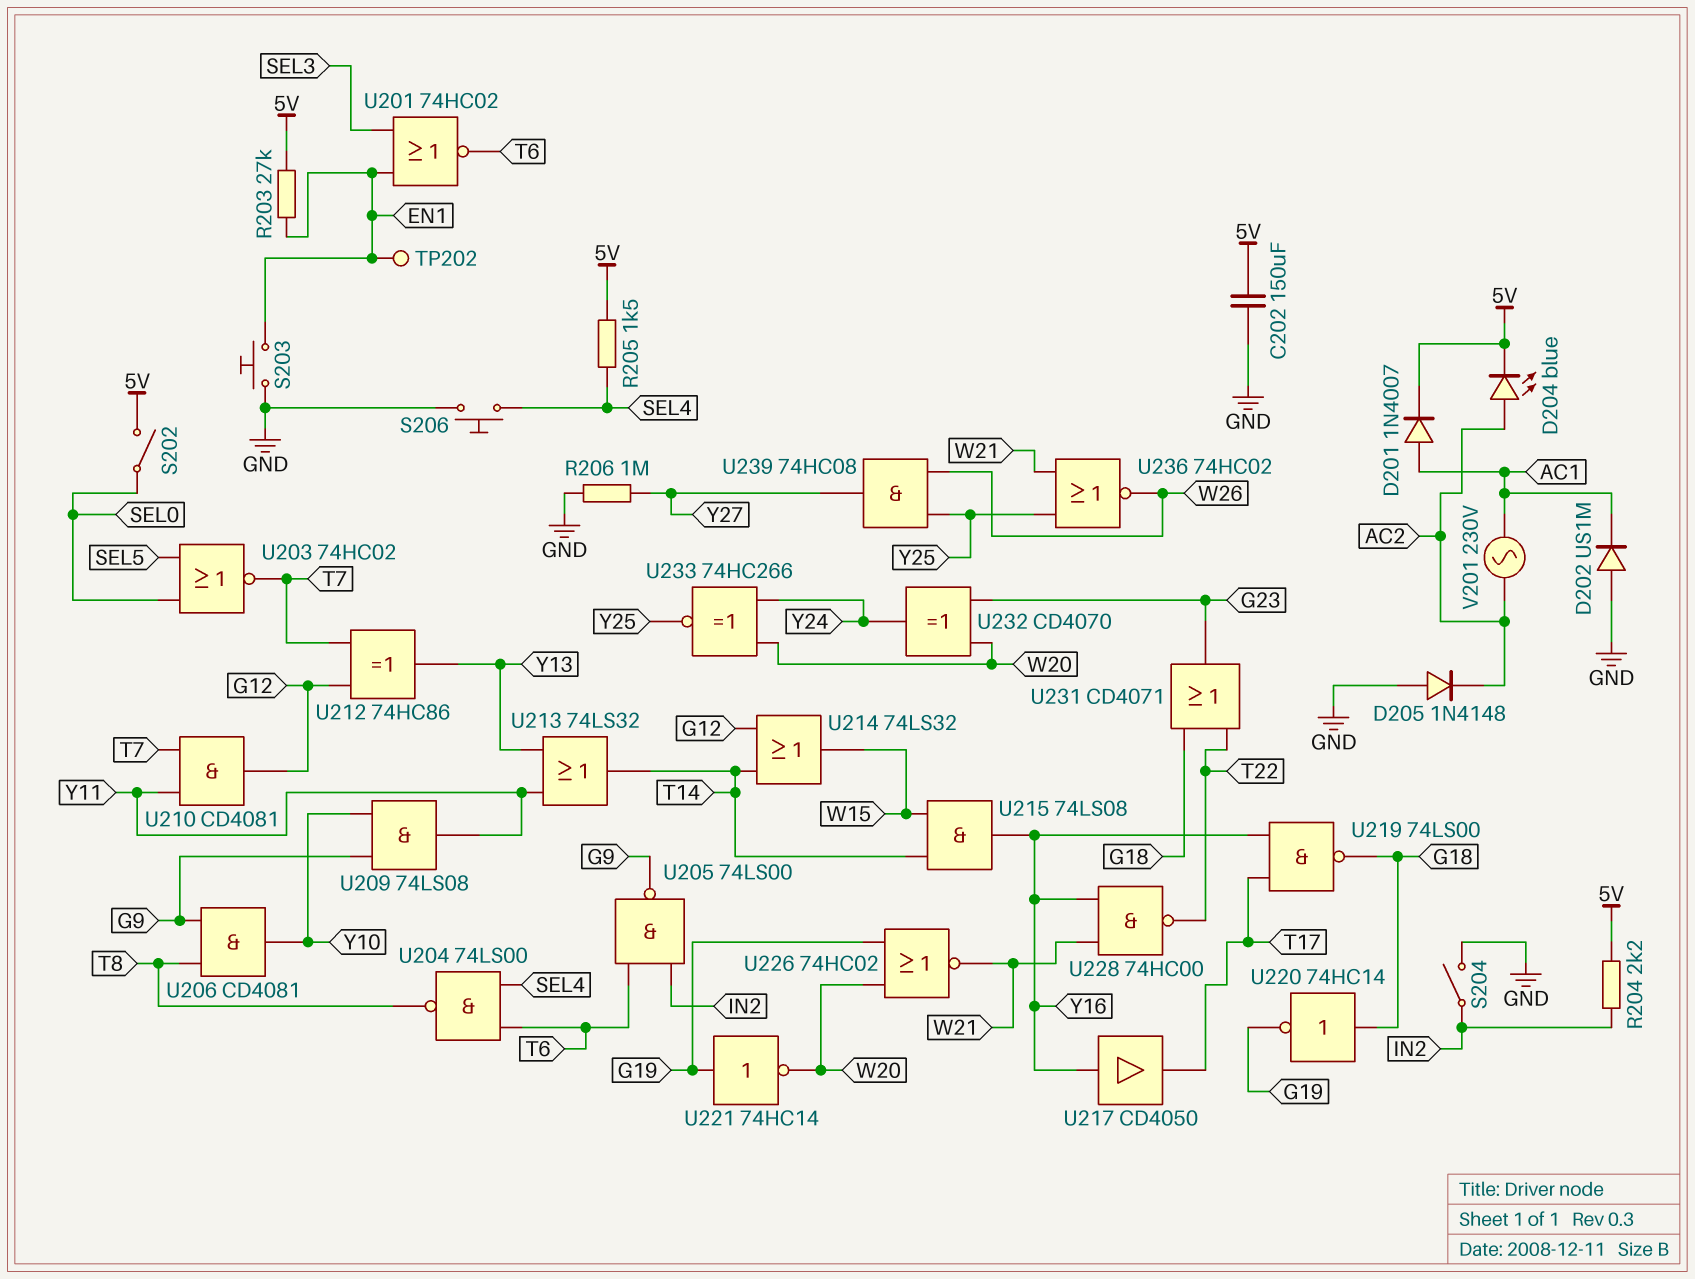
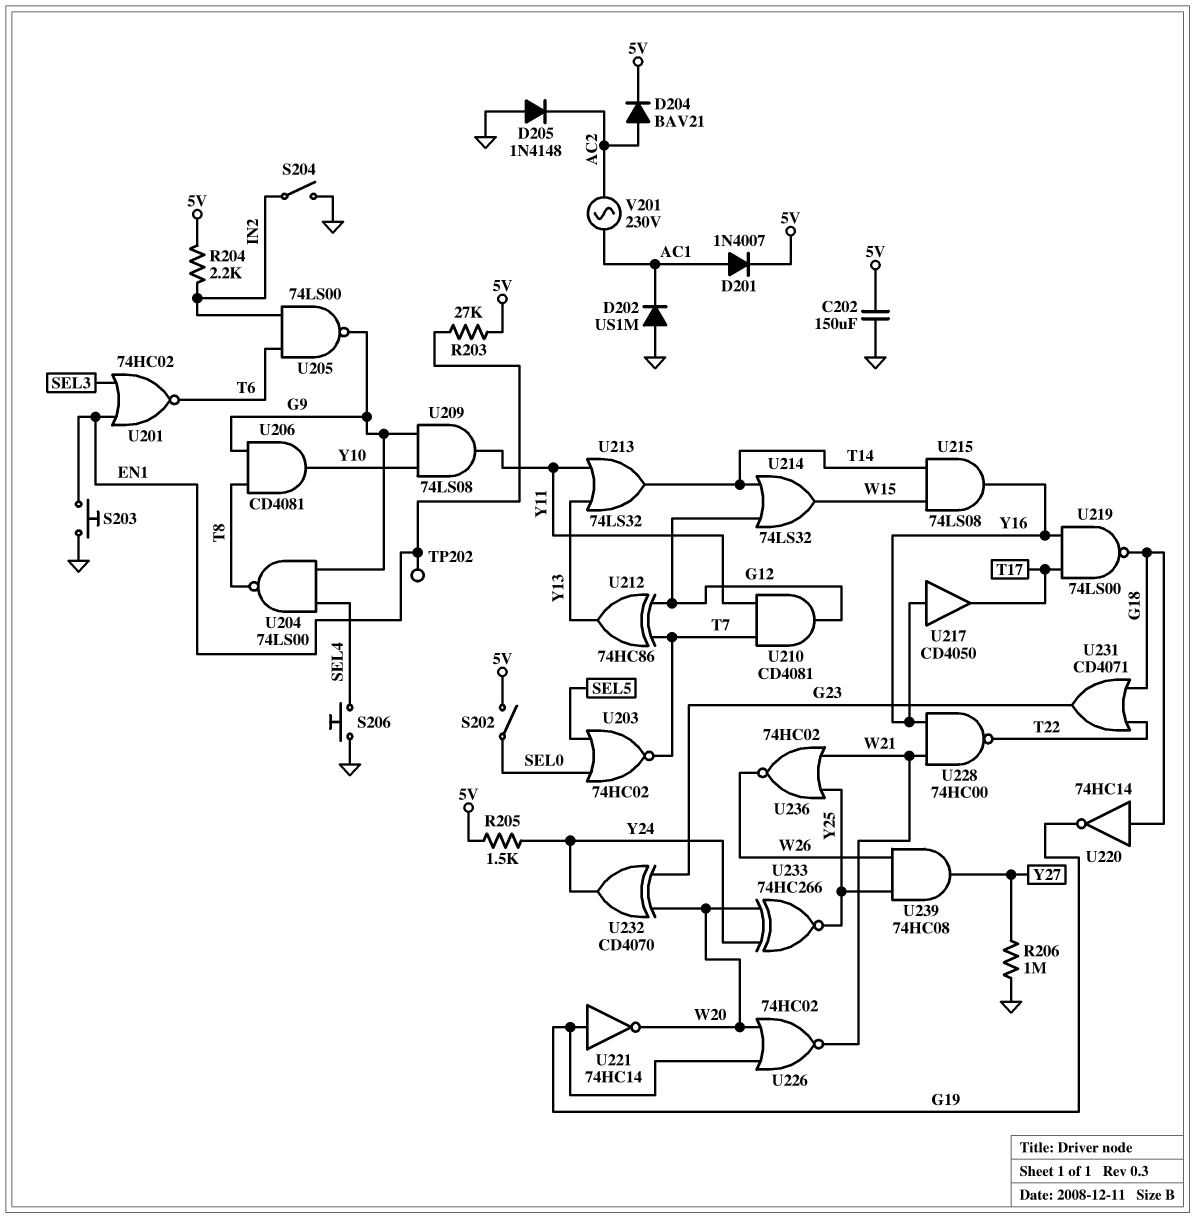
D204: LED blue (A AC2, K 5V) -> diode BAV21 (A AC2, K 5V)
R205: 1.5k (5V, SEL4) -> 1.5k (5V, Y24)
U204: NAND 74LS00 (in SEL4, in T6, out T8) -> NAND 74LS00 (in G9, in SEL4, out T8)

